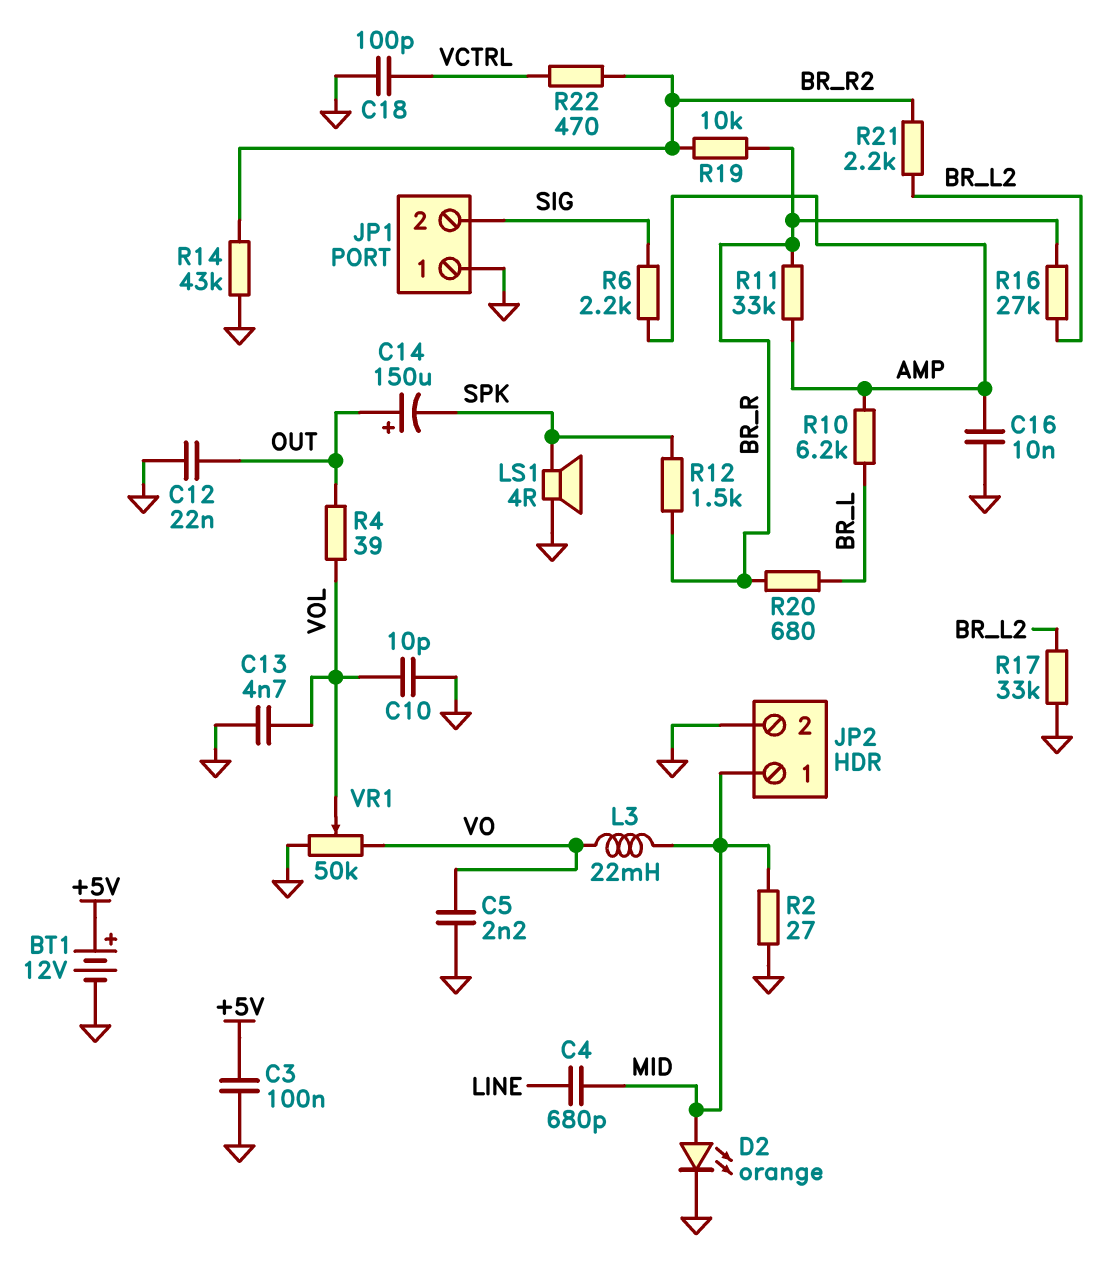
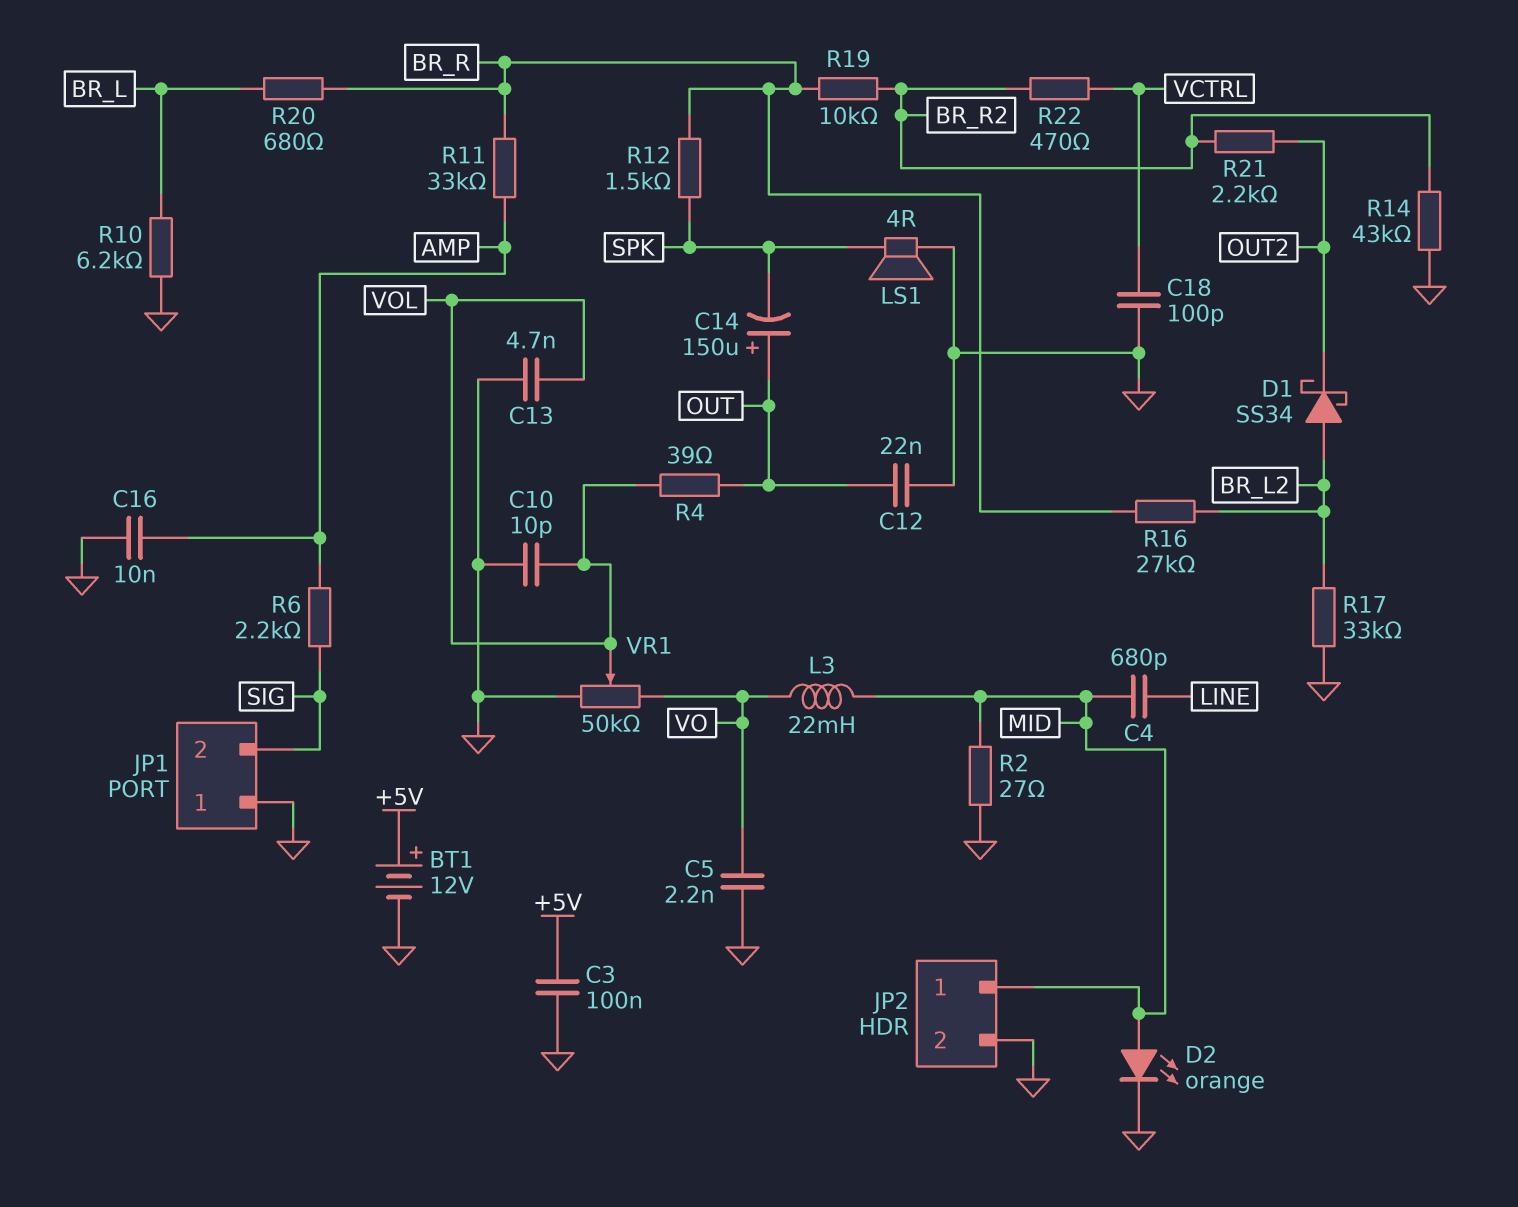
D1: none -> schottky SS34 (A BR_L2, K OUT2)
R10: 6.2k (AMP, BR_L) -> 6.2k (BR_L, GND)
R21: 2.2k (BR_L2, BR_R2) -> 2.2k (BR_R2, OUT2)

